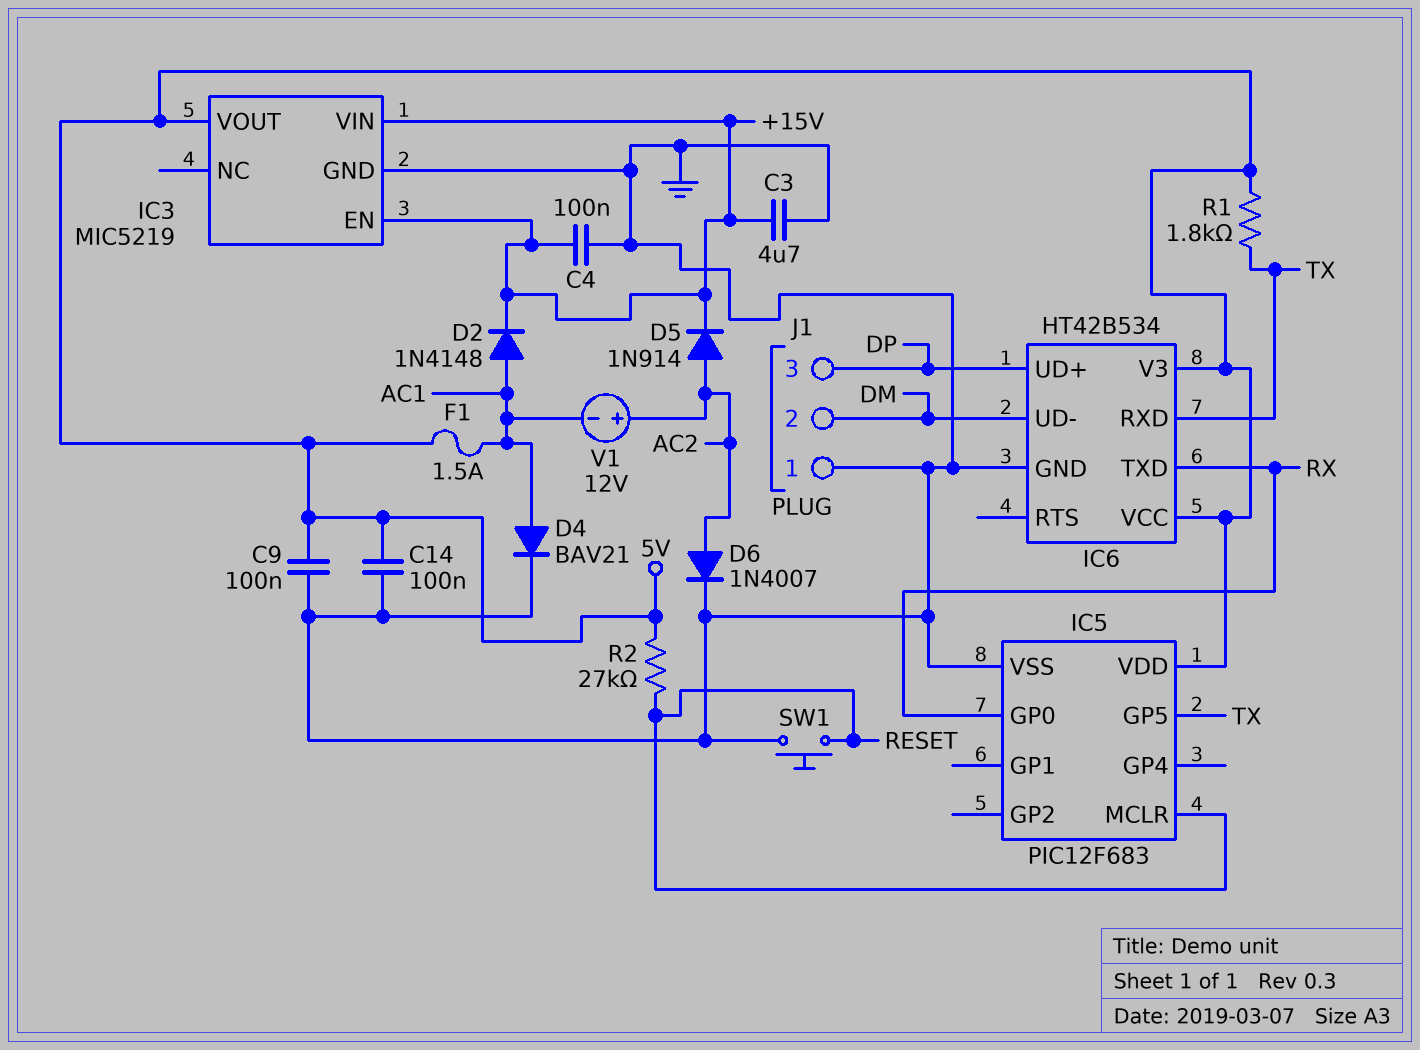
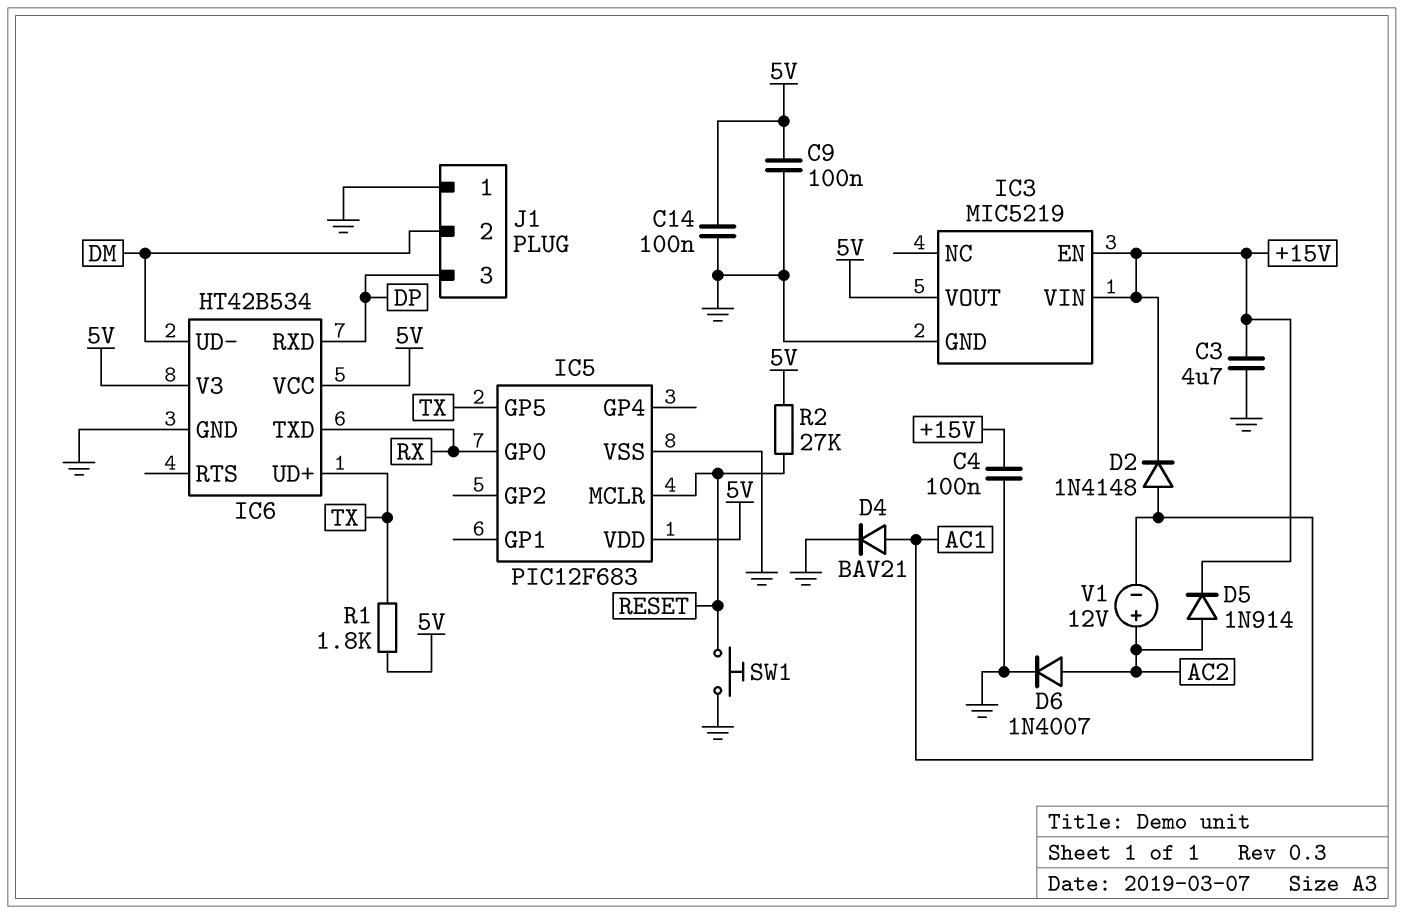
F1: 1.5A (5V, AC1) -> none
IC6 pin RXD: TX -> DP
IC6 pin UD+: DP -> TX

